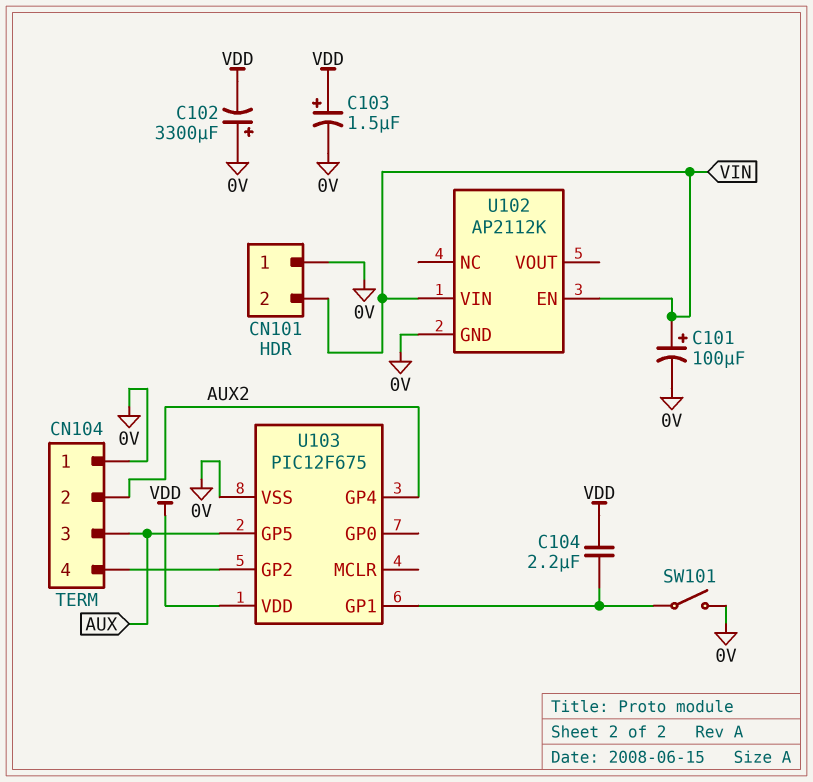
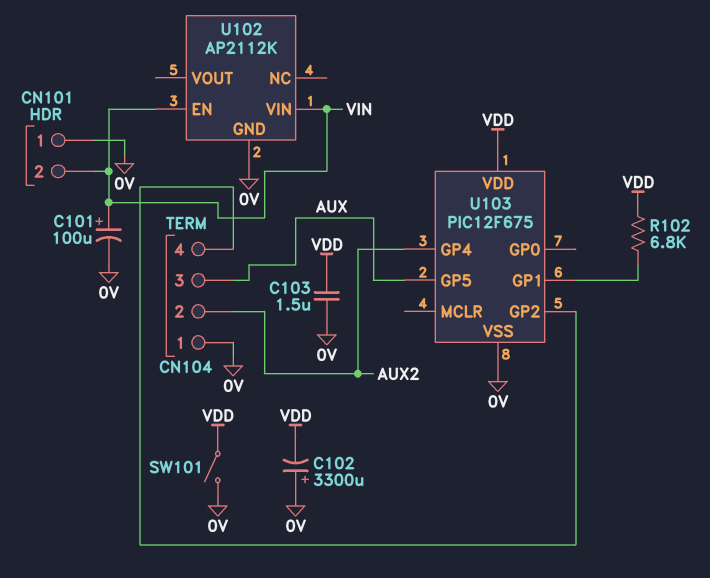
C103: 1.5uF (plus VDD, minus 0V) -> 1.5uF (0V, VDD)
C104: 2.2uF (U103/GP1, VDD) -> none
R102: none -> 6.8k (U103/GP1, VDD)
SW101: switch (0V, U103/GP1) -> switch (0V, VDD)

